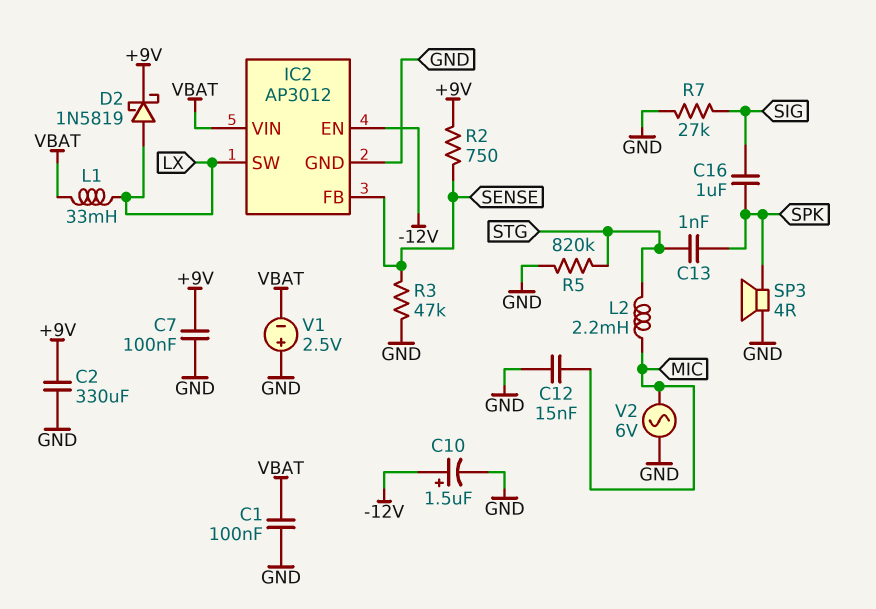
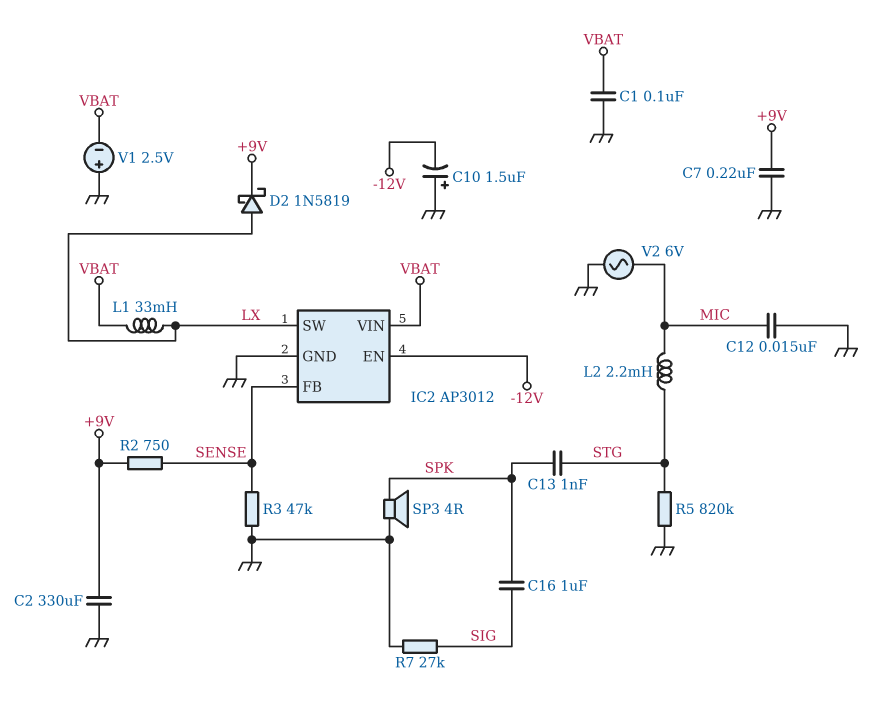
C7: 100nF (+9V, GND) -> 220nF (+9V, GND)
C10: 1.5uF (plus -12V, minus GND) -> 1.5uF (plus GND, minus -12V)

